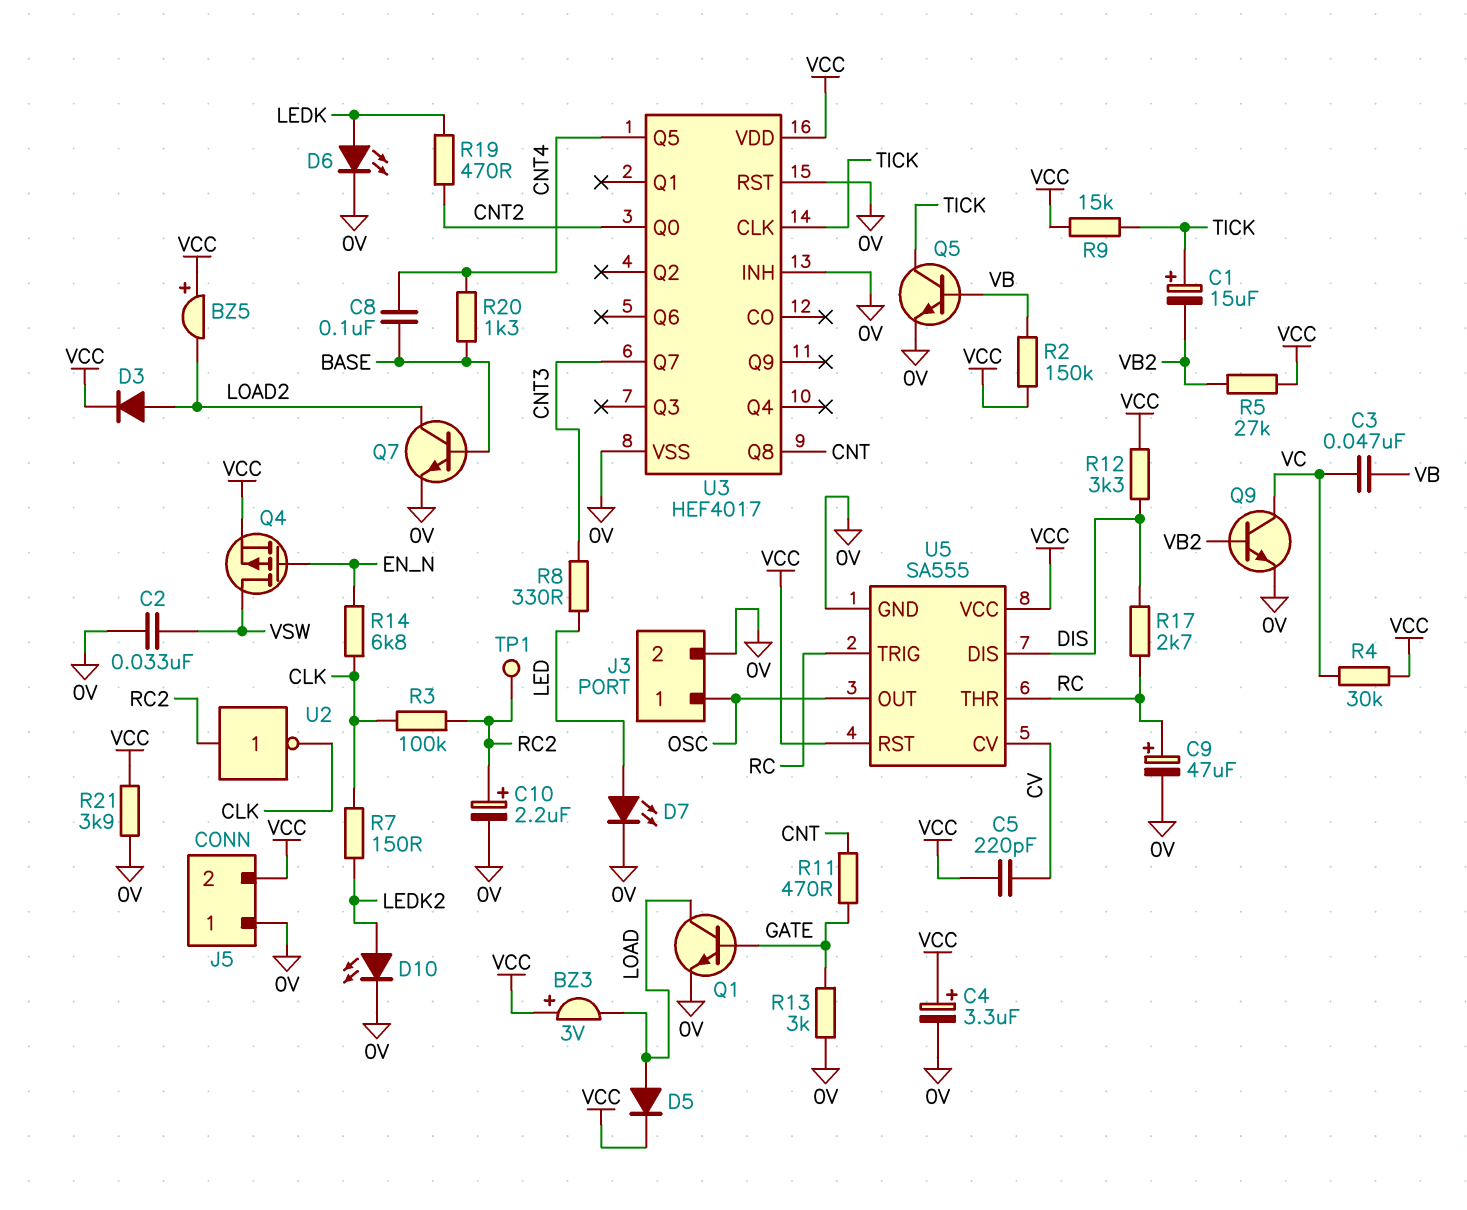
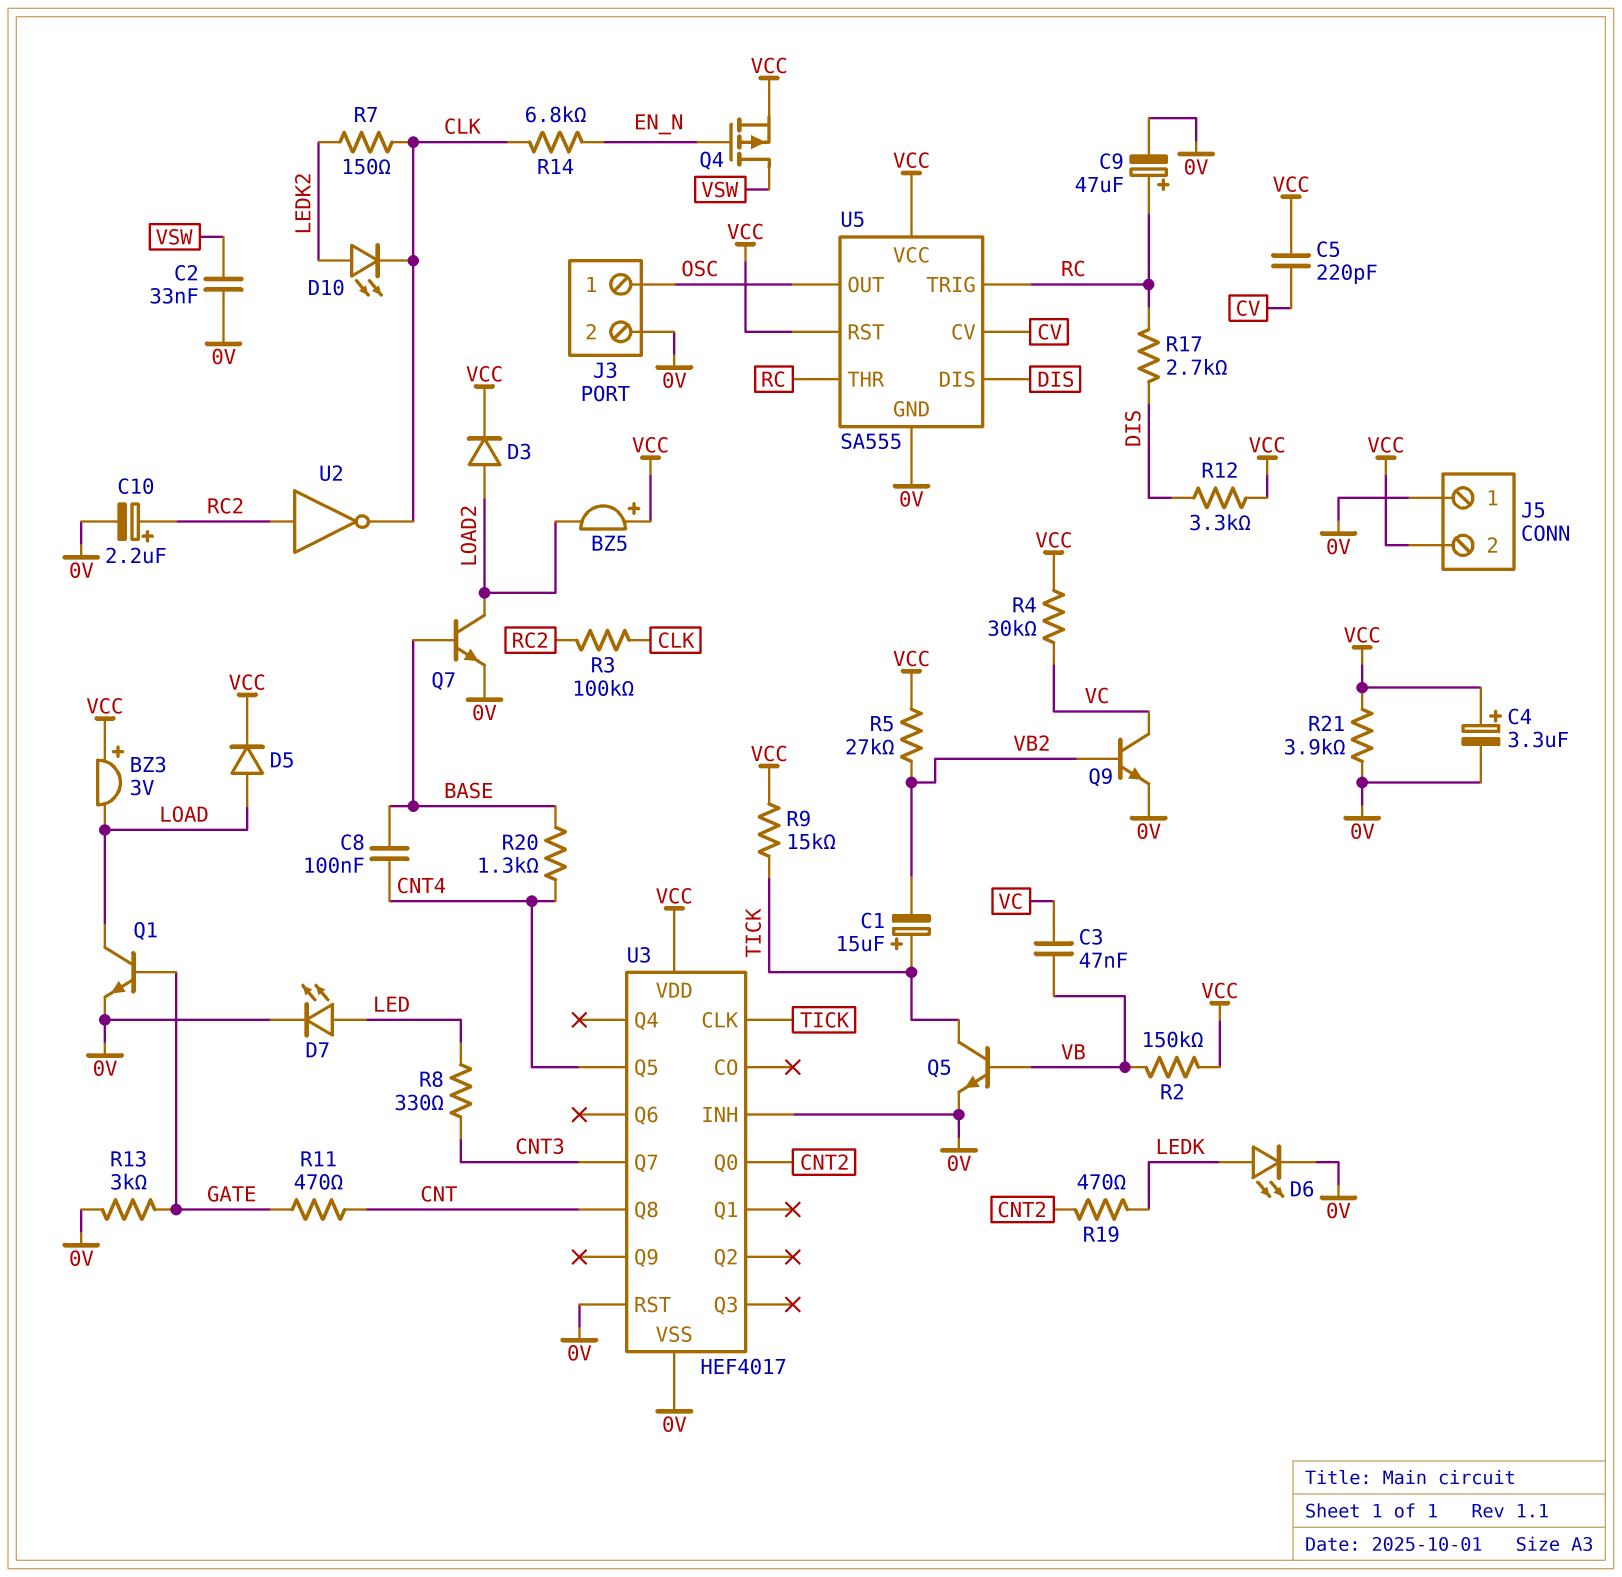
D10: LED (A LEDK2, K 0V) -> LED (A LEDK2, K CLK)
TP1: test point (RC2) -> none

